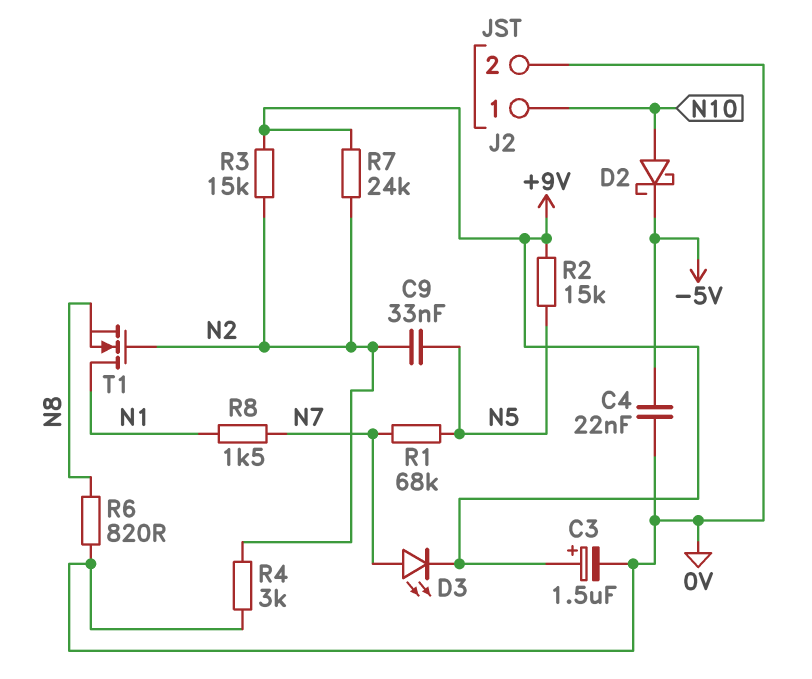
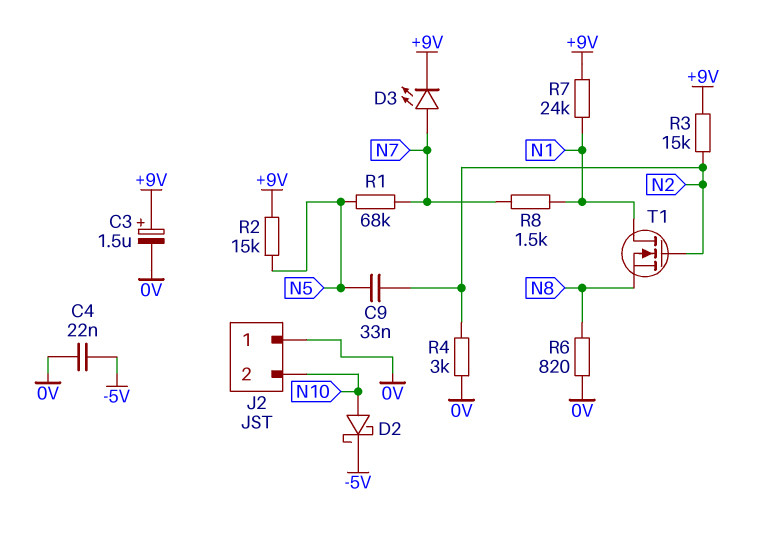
J2 pin 1: N10 -> 0V
J2 pin 2: 0V -> N10
R7: 24k (+9V, N2) -> 24k (+9V, N1)

